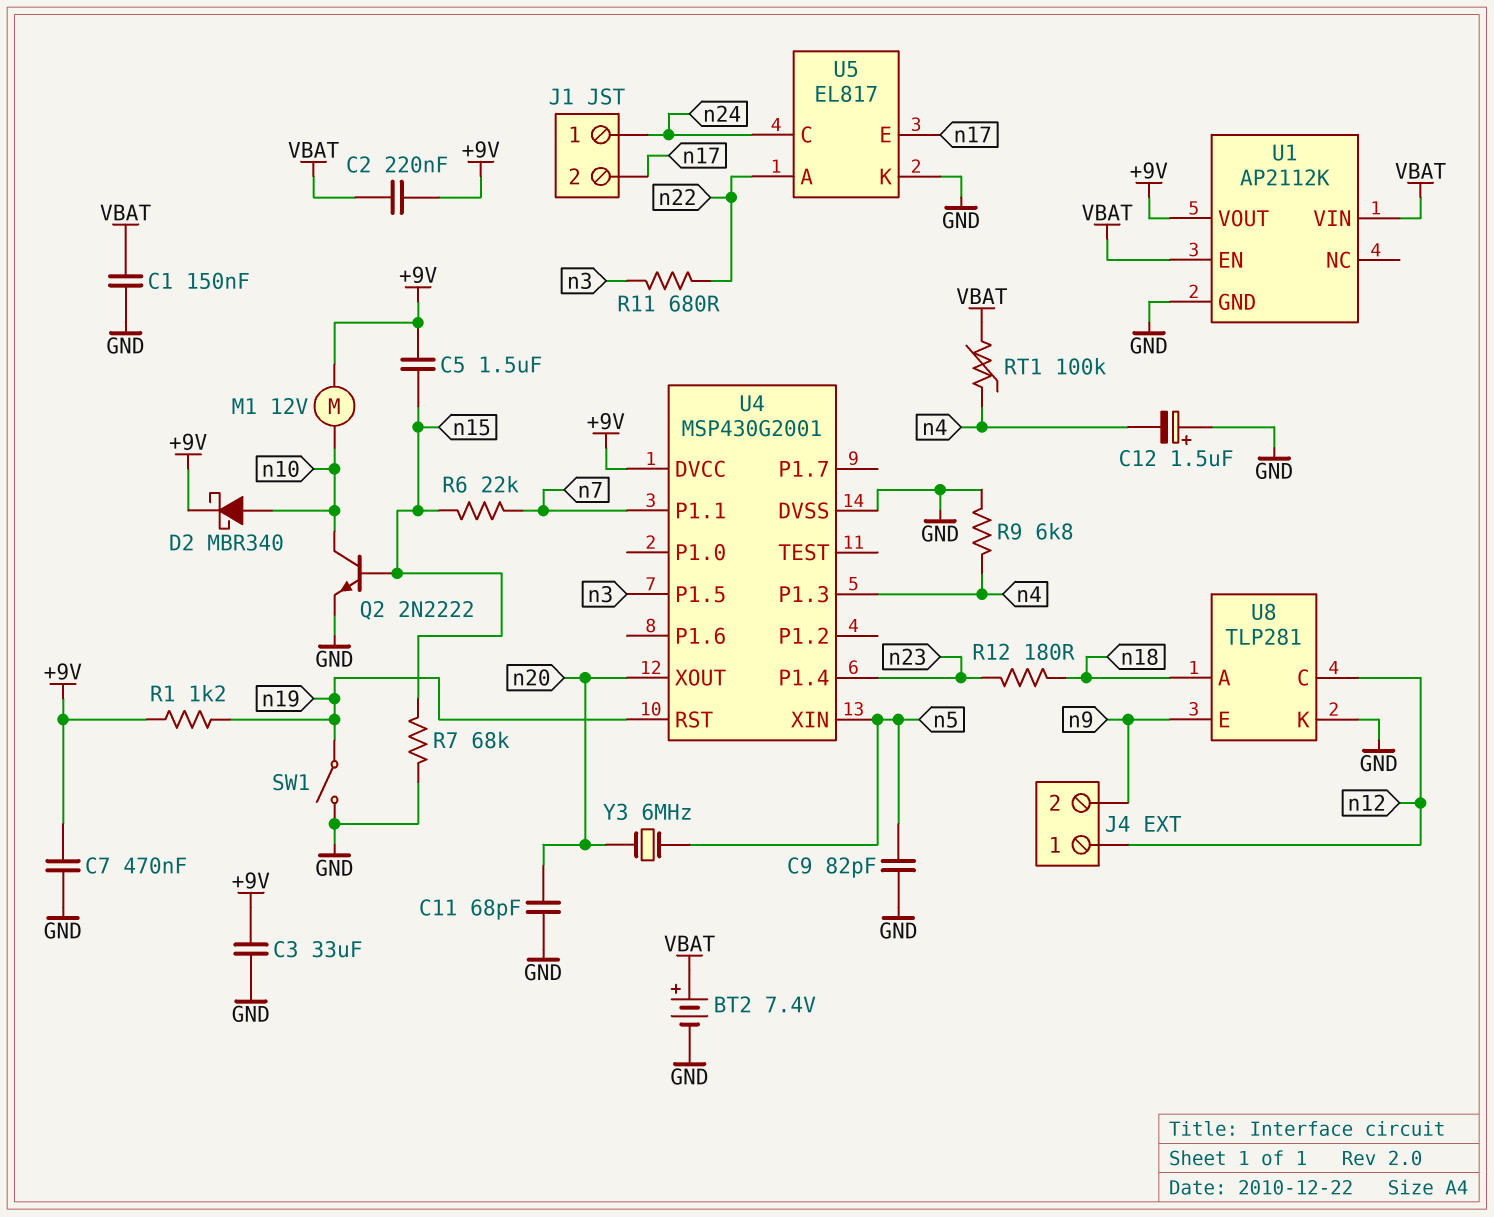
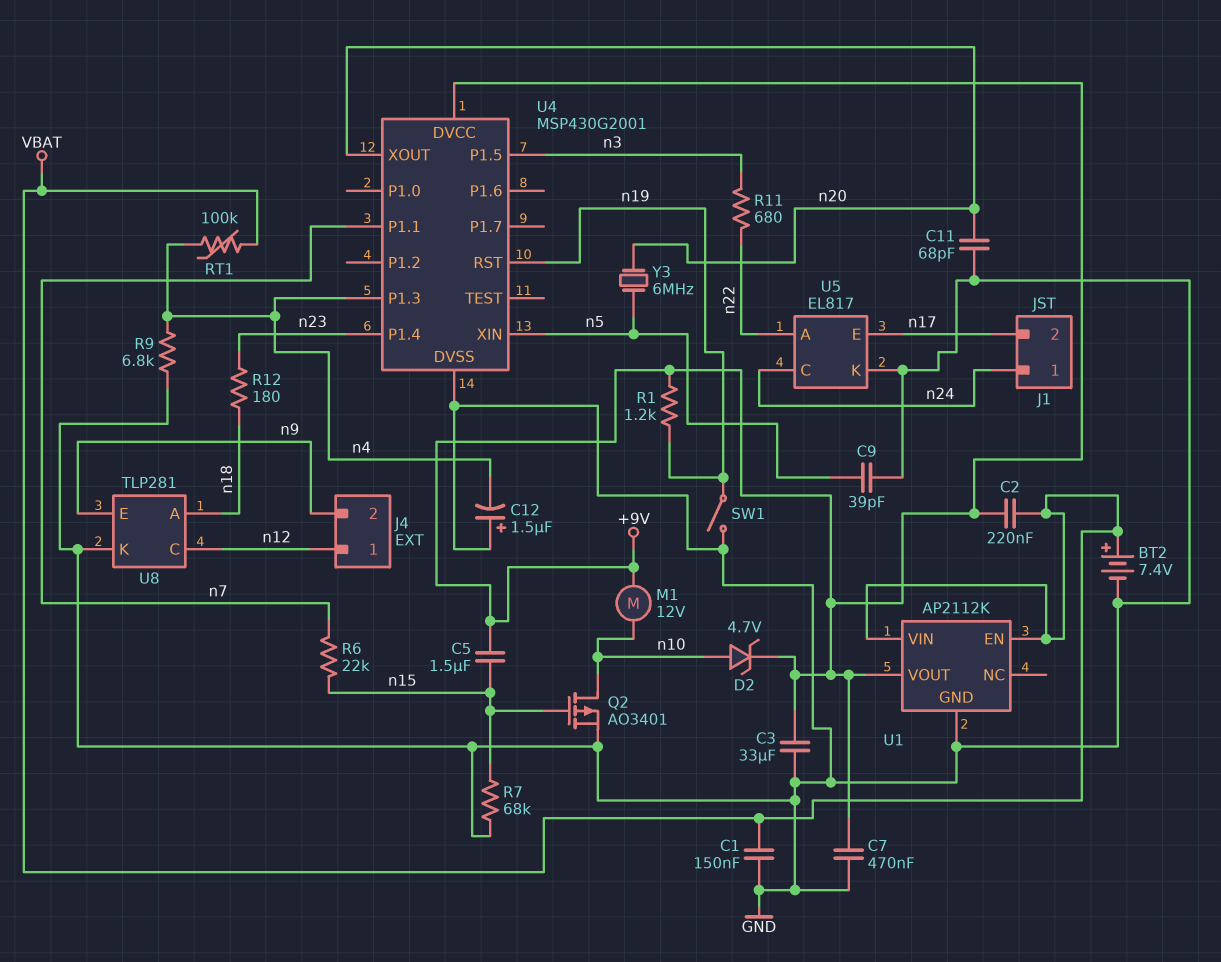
C9: 82pF (GND, n5) -> 39pF (GND, n5)
D2: schottky MBR340 (A n10, K +9V) -> zener 4.7V (A n10, K +9V)
Q2: NPN 2N2222 (B n15, C n10, E GND) -> PMOS AO3401 (G n15, D n10, S GND)

